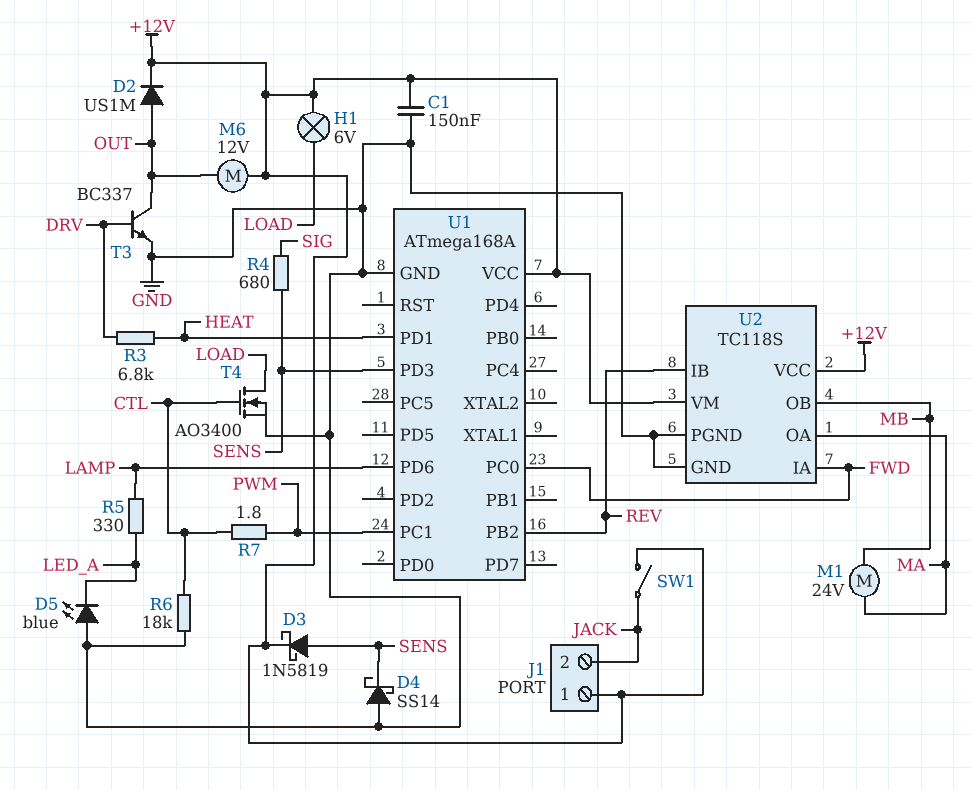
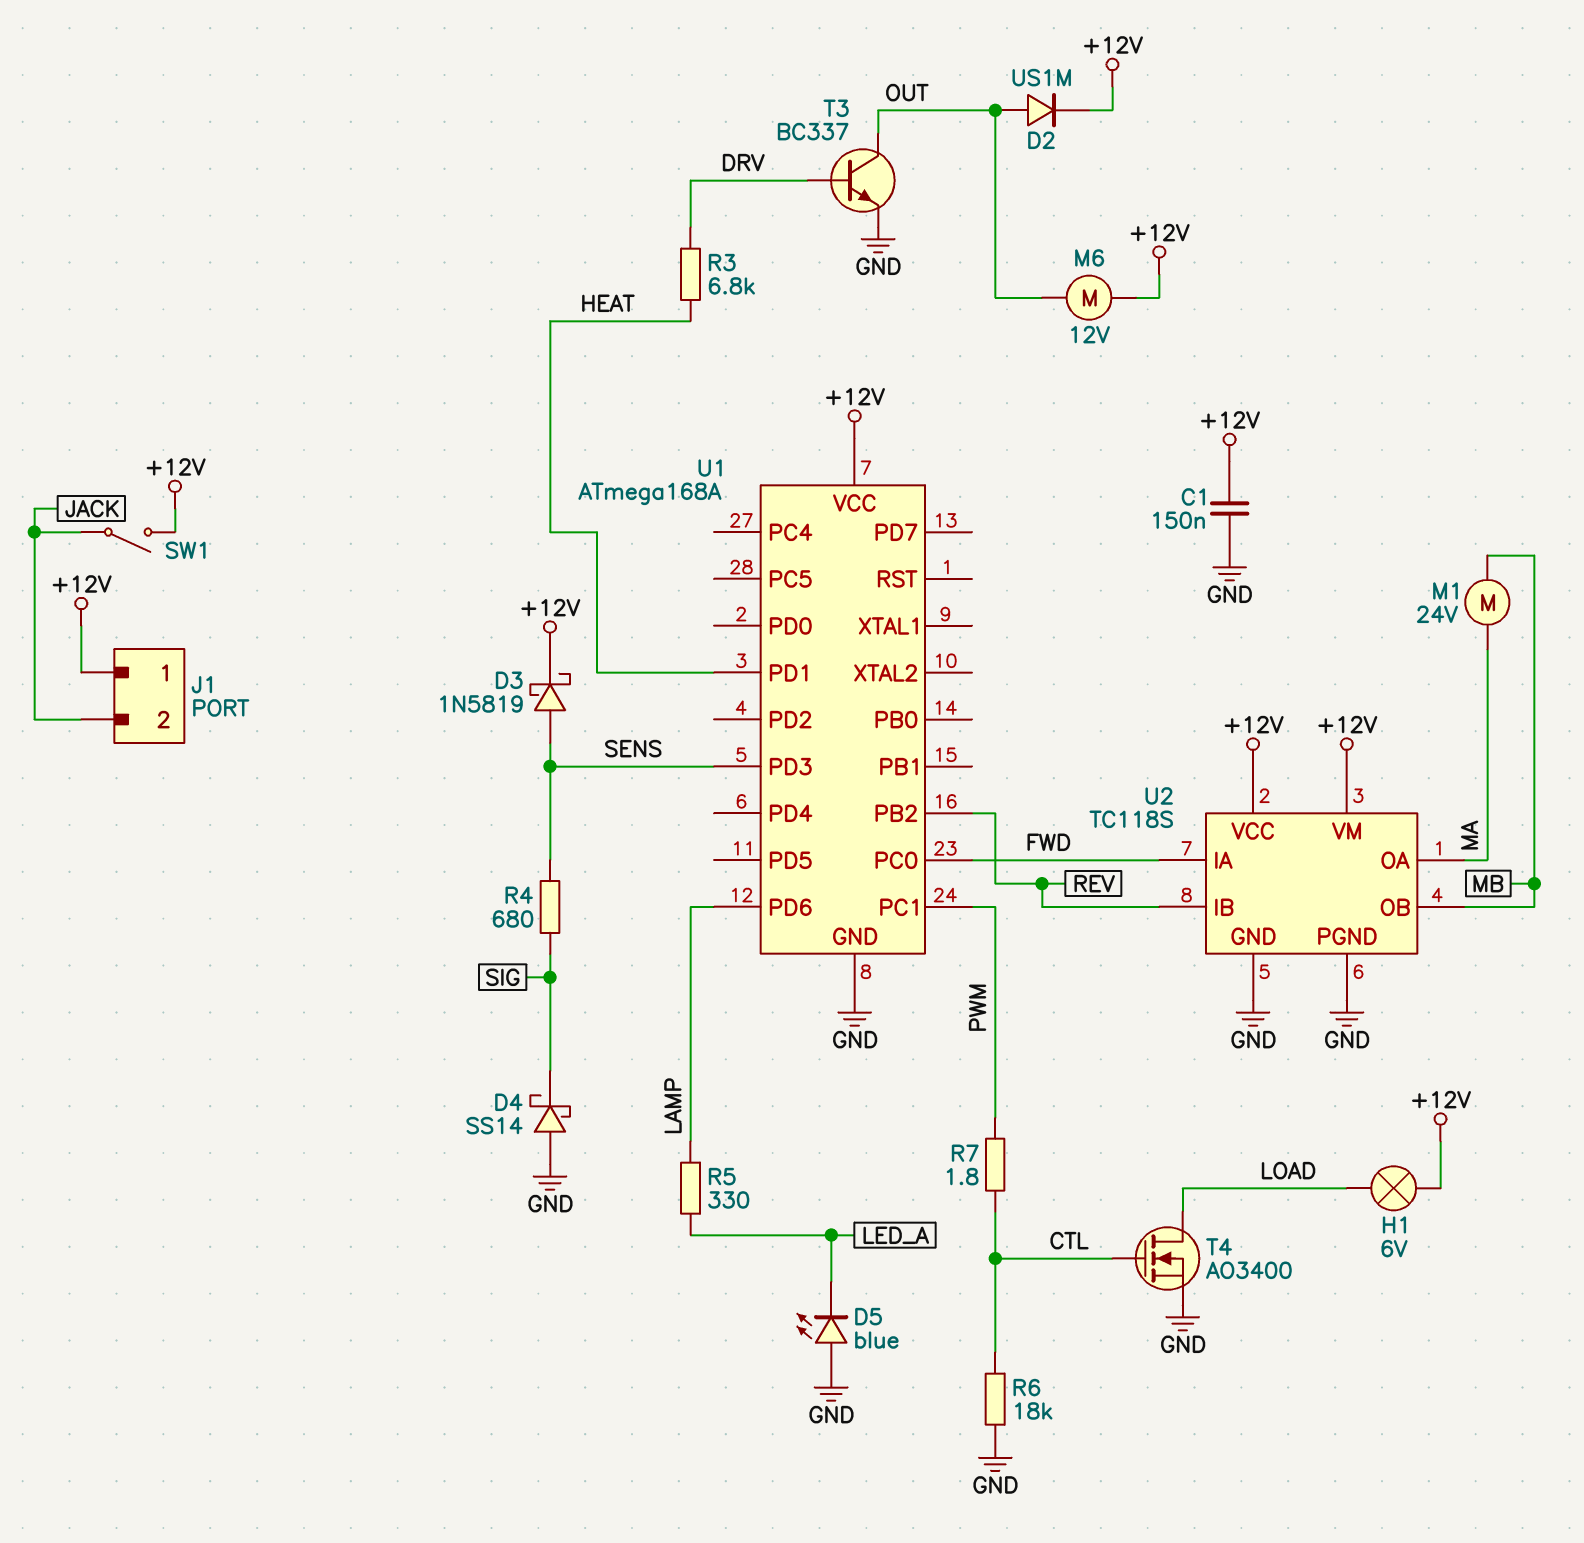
D4: schottky SS14 (A GND, K SENS) -> schottky SS14 (A GND, K SIG)

